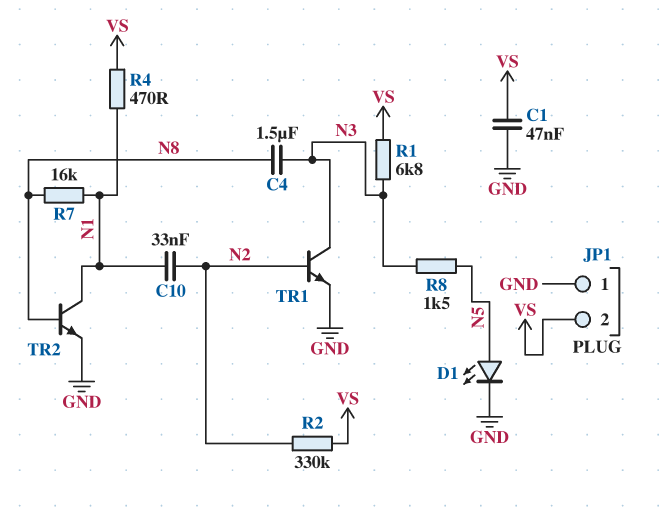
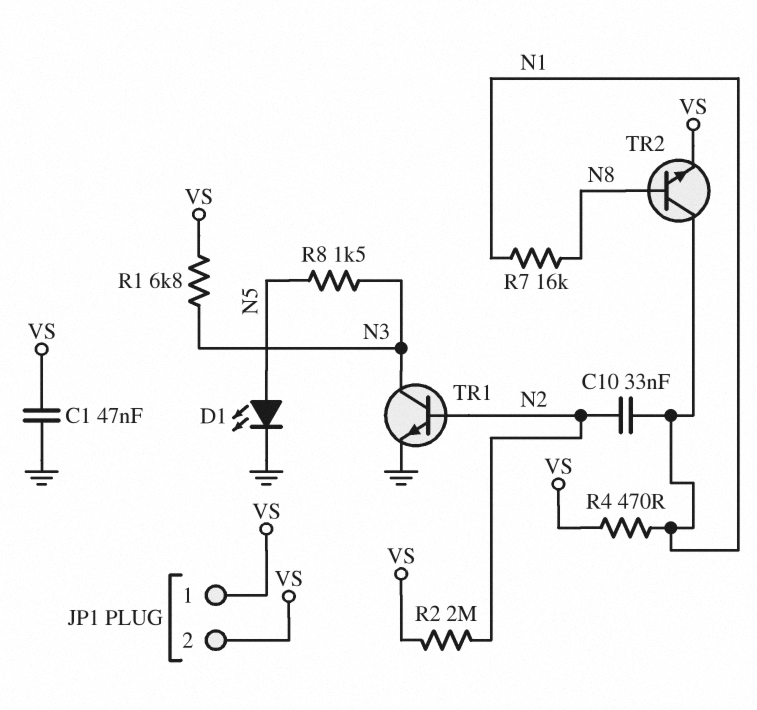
C4: 1.5uF (N3, N8) -> none
JP1 pin 1: GND -> VS
R2: 330k (N2, VS) -> 2M (N2, VS)
TR2: NPN (B N8, C N1, E GND) -> NPN (B N8, C N1, E VS)

